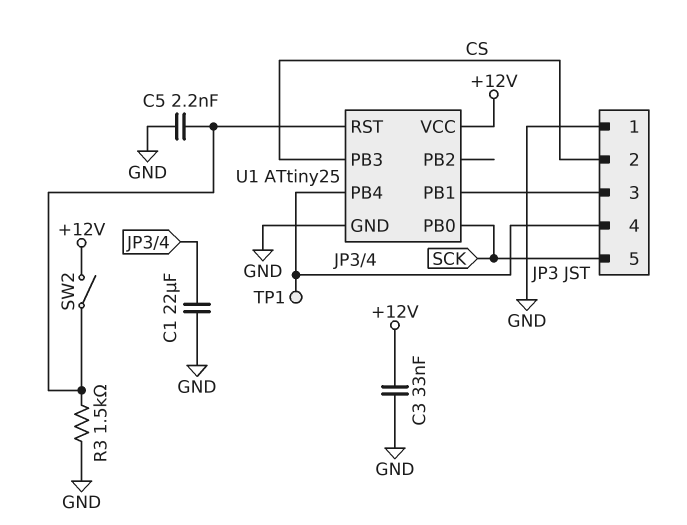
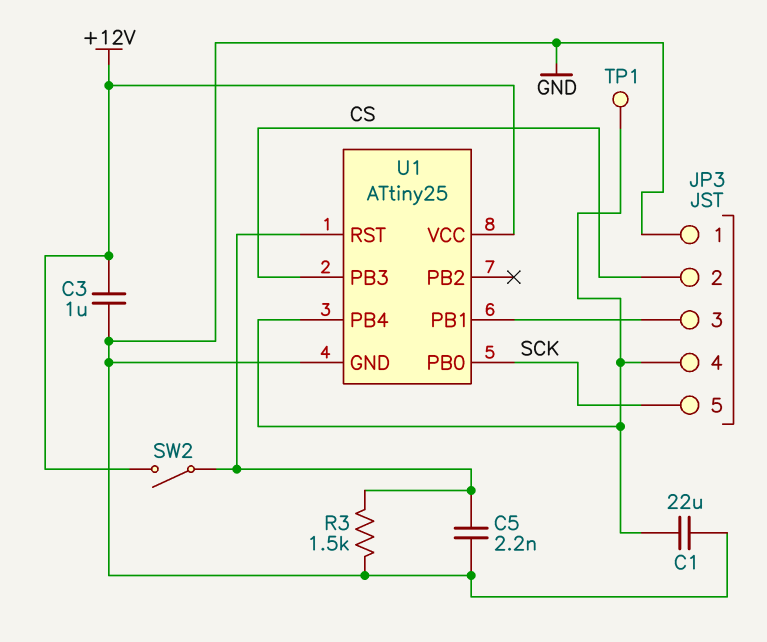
C3: 33nF (+12V, GND) -> 1uF (+12V, GND)

